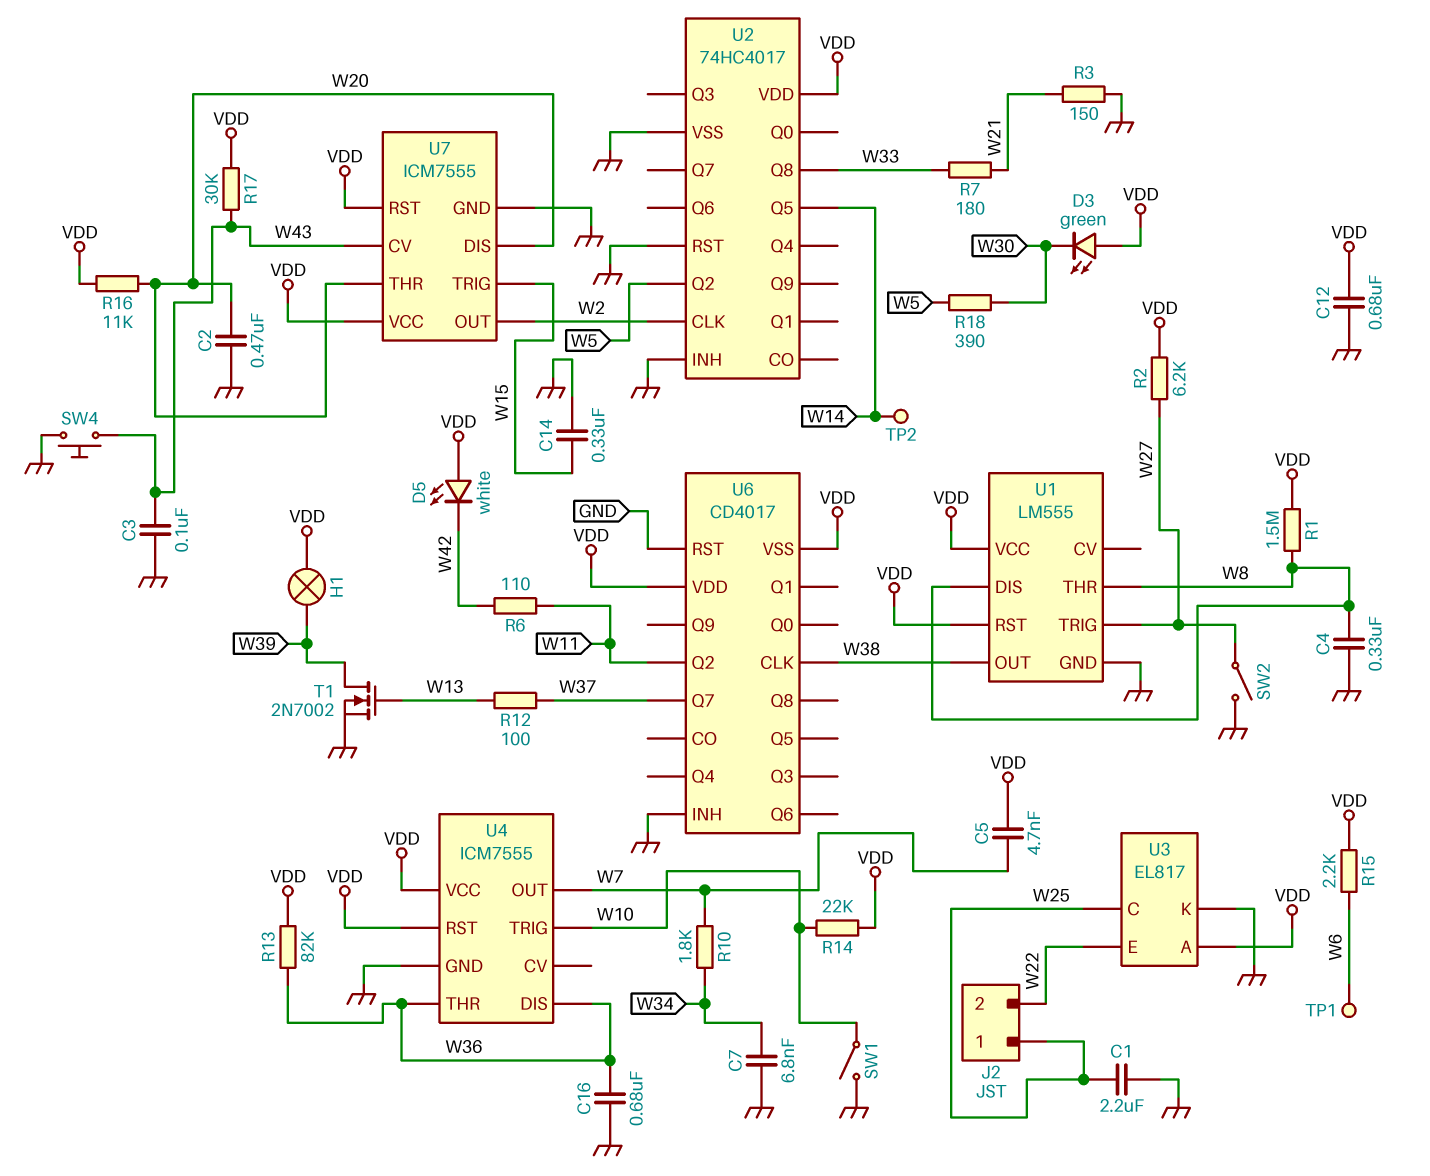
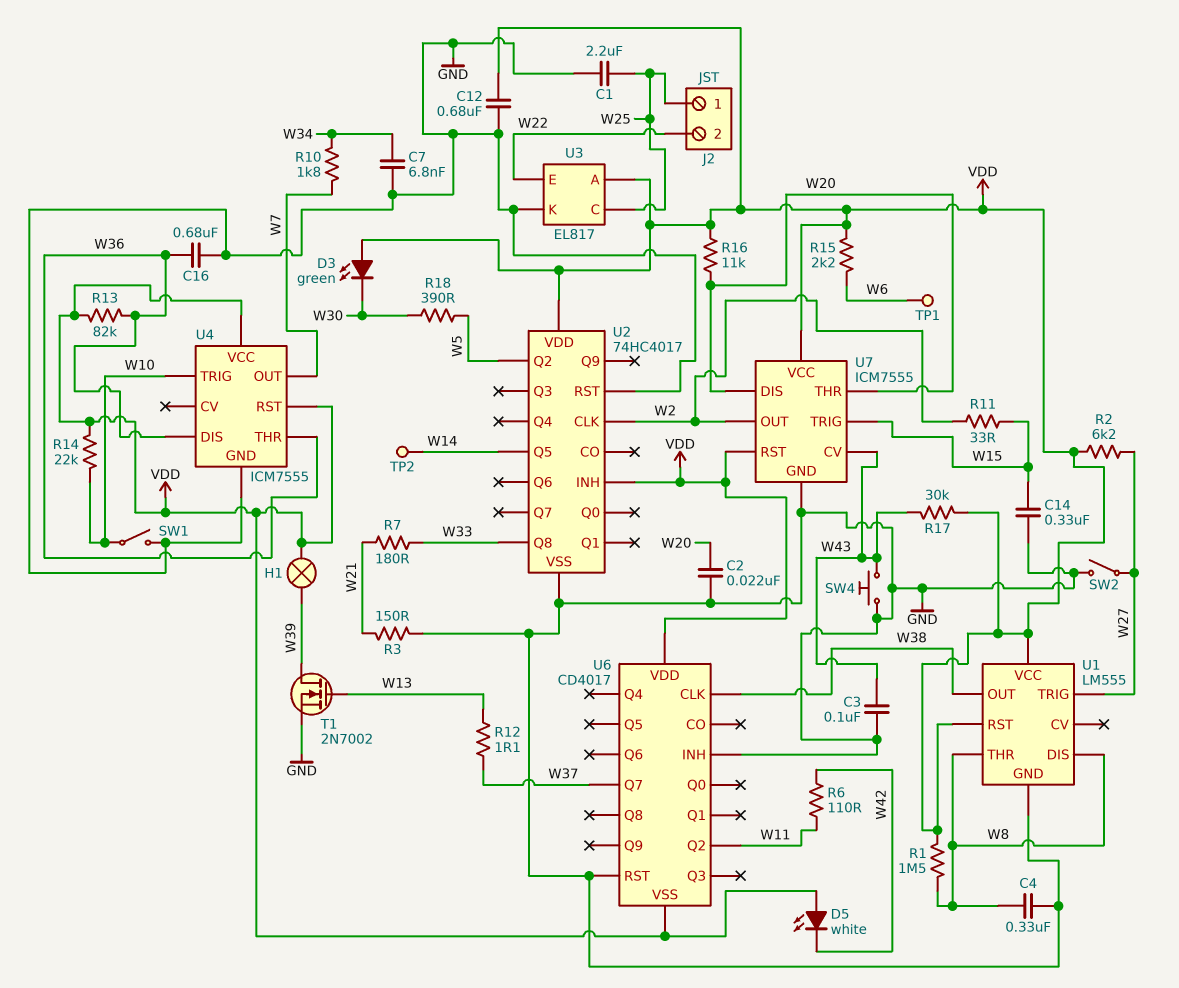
C2: 470nF (GND, W20) -> 22nF (GND, W20)
C5: 4.7nF (VDD, W7) -> none
R11: none -> 33 (W2, W15)
R12: 100 (W13, W37) -> 1.1 (W13, W37)
U2 pin INH: GND -> VDD

